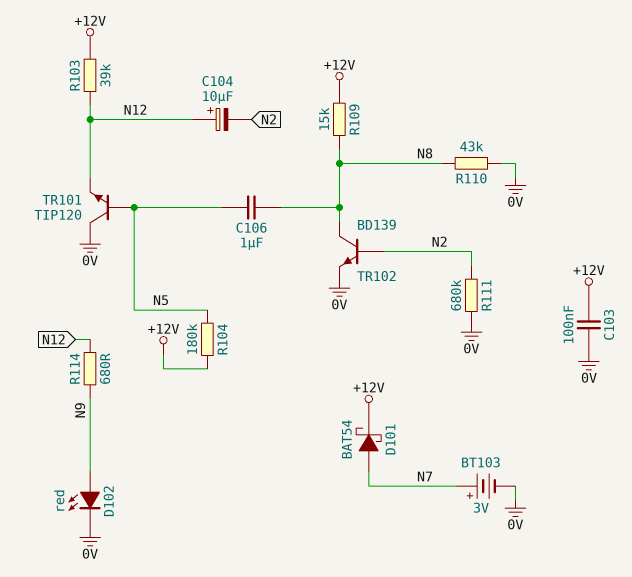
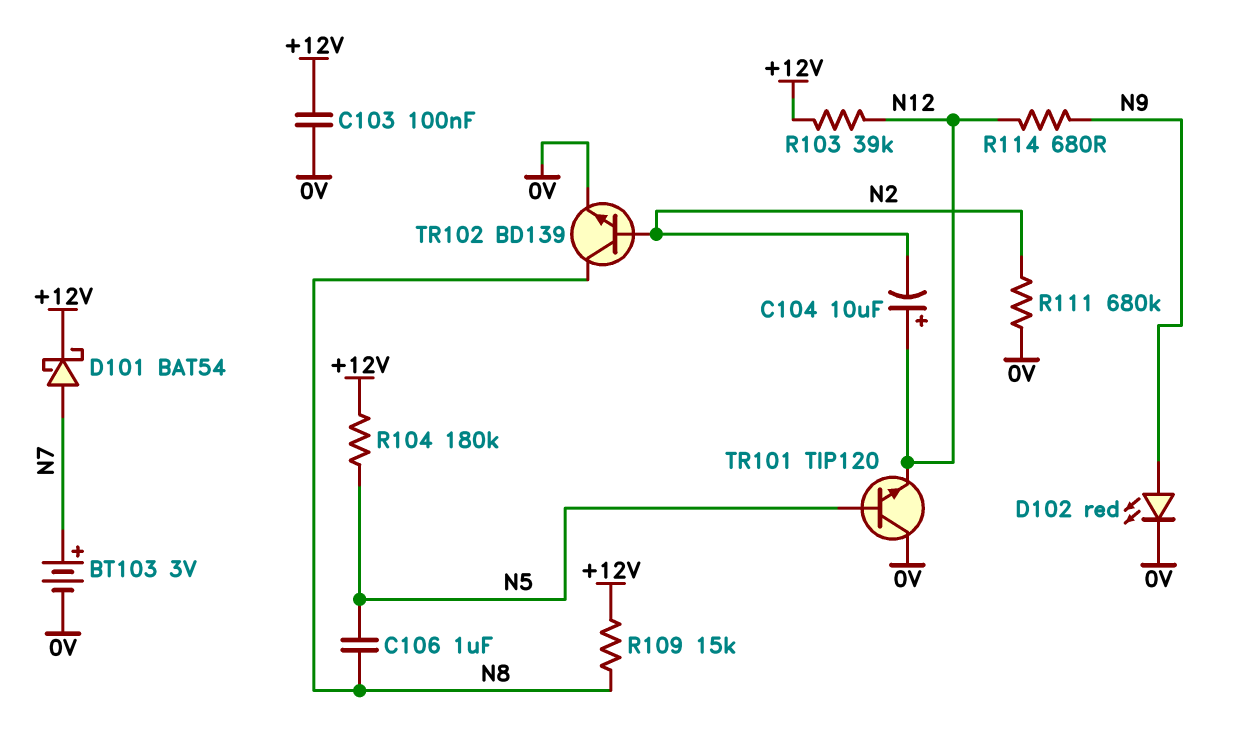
R110: 43k (0V, N8) -> none

